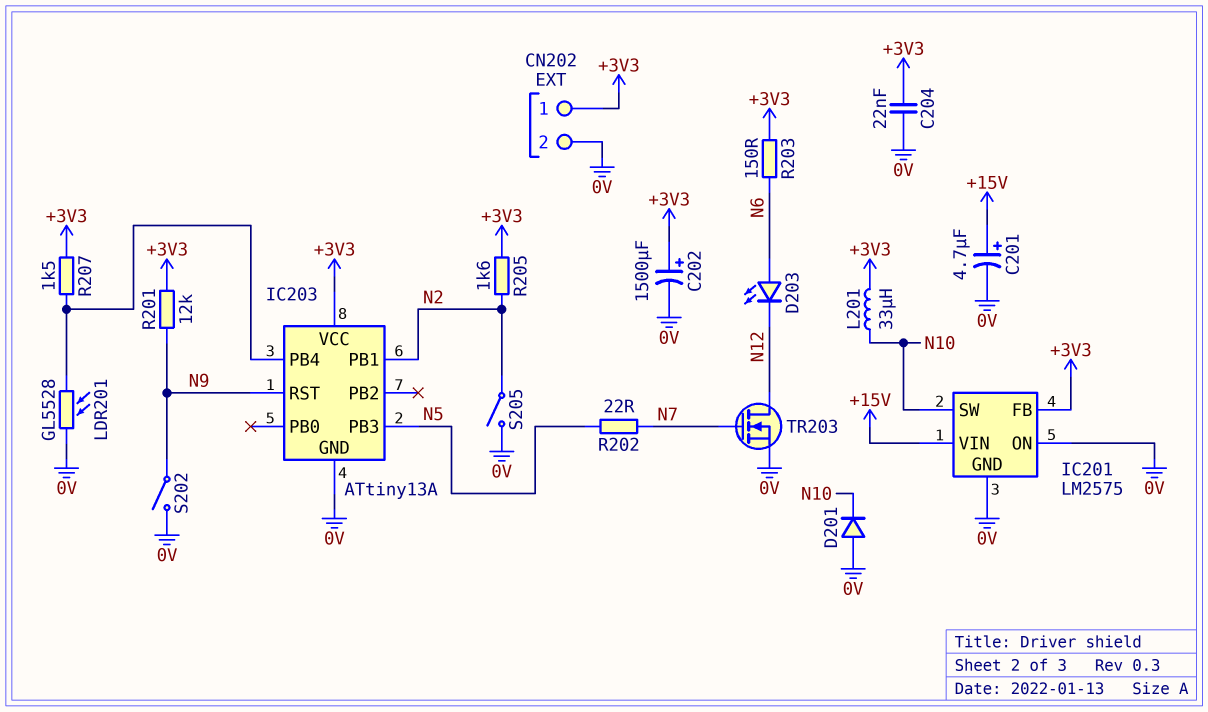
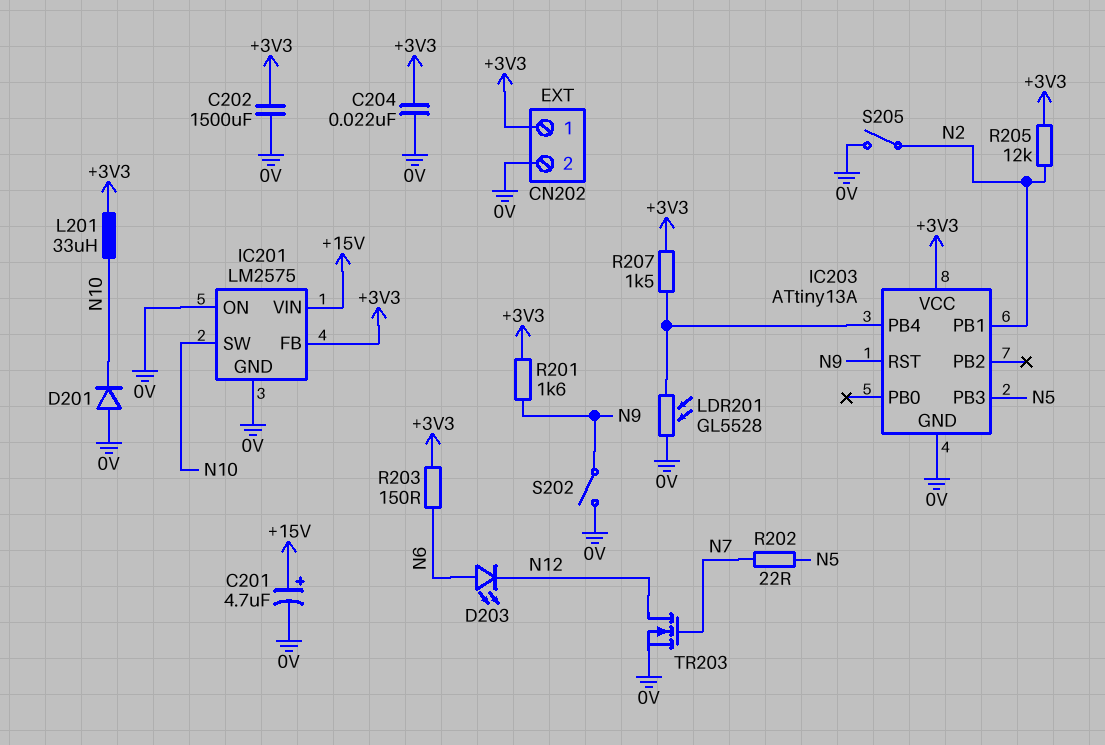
C202: 1500uF (plus +3V3, minus 0V) -> 1500uF (+3V3, 0V)
R201: 12k (+3V3, N9) -> 1.6k (+3V3, N9)
R205: 1.6k (+3V3, N2) -> 12k (+3V3, N2)

